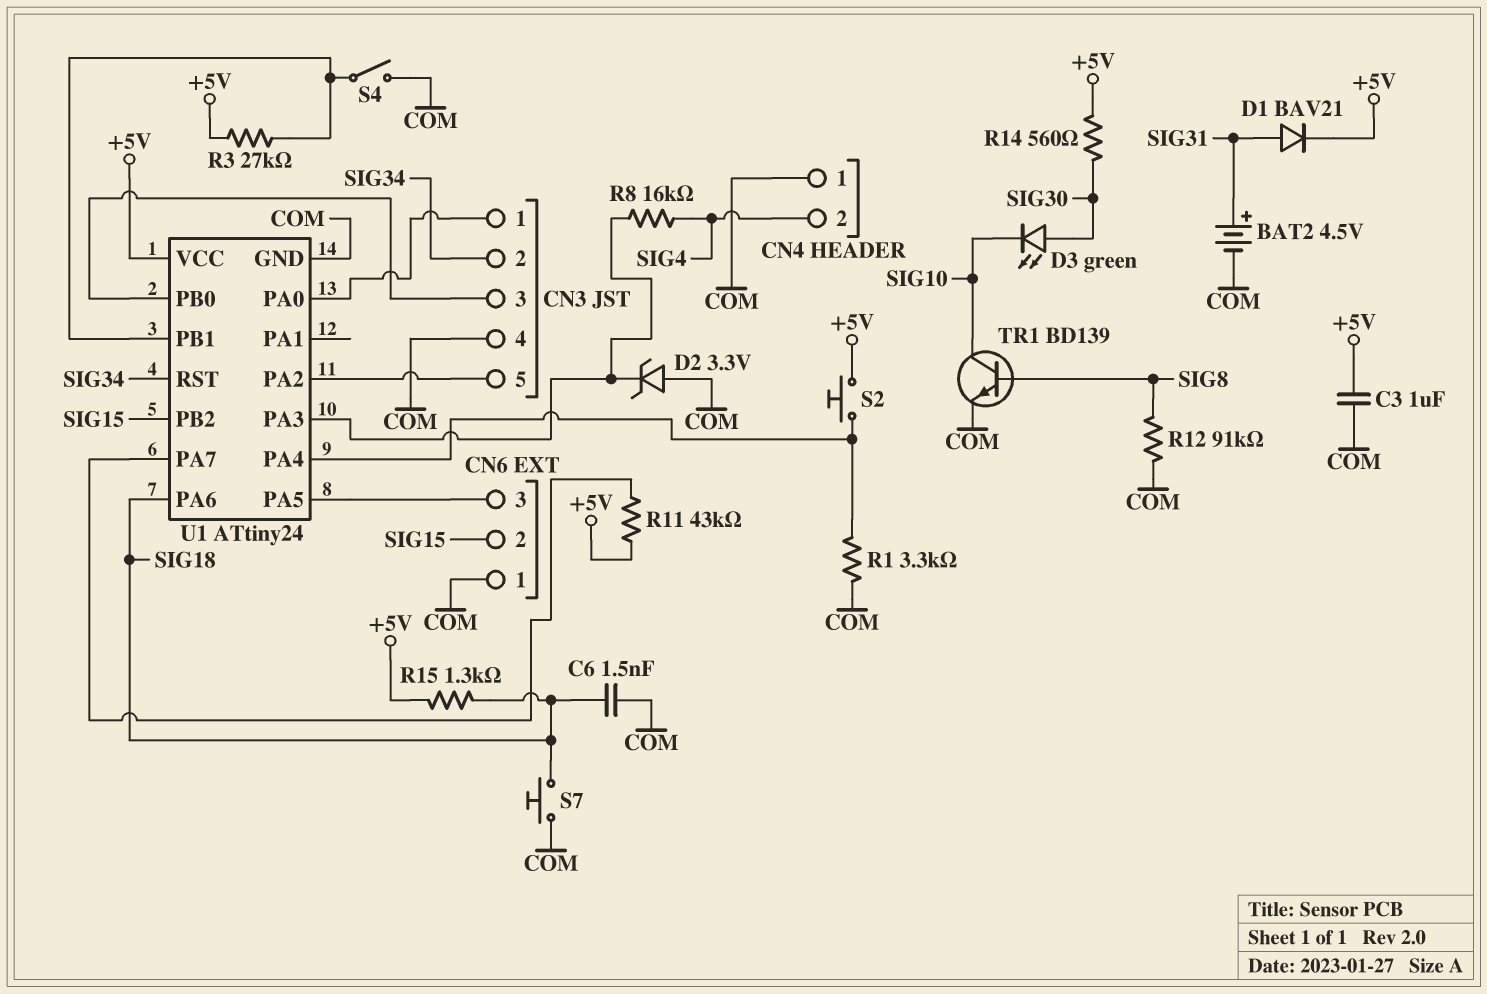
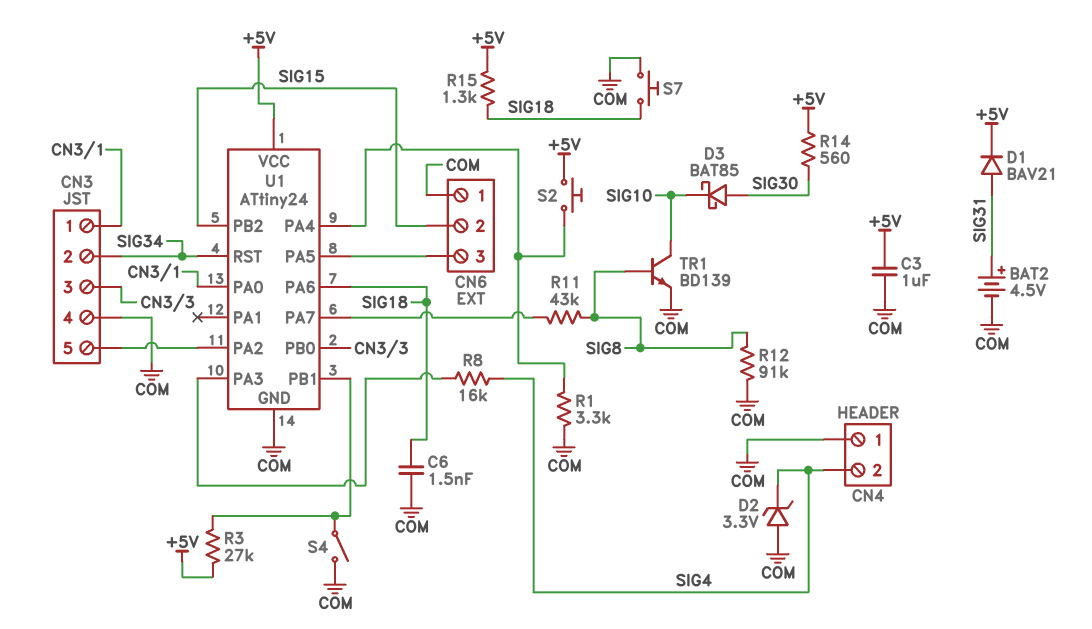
D2: zener 3.3V (A COM, K U1/PA3) -> zener 3.3V (A COM, K SIG4)
D3: LED green (A SIG30, K SIG10) -> schottky BAT85 (A SIG30, K SIG10)
R11: 43k (+5V, U1/PA7) -> 43k (SIG8, U1/PA7)

